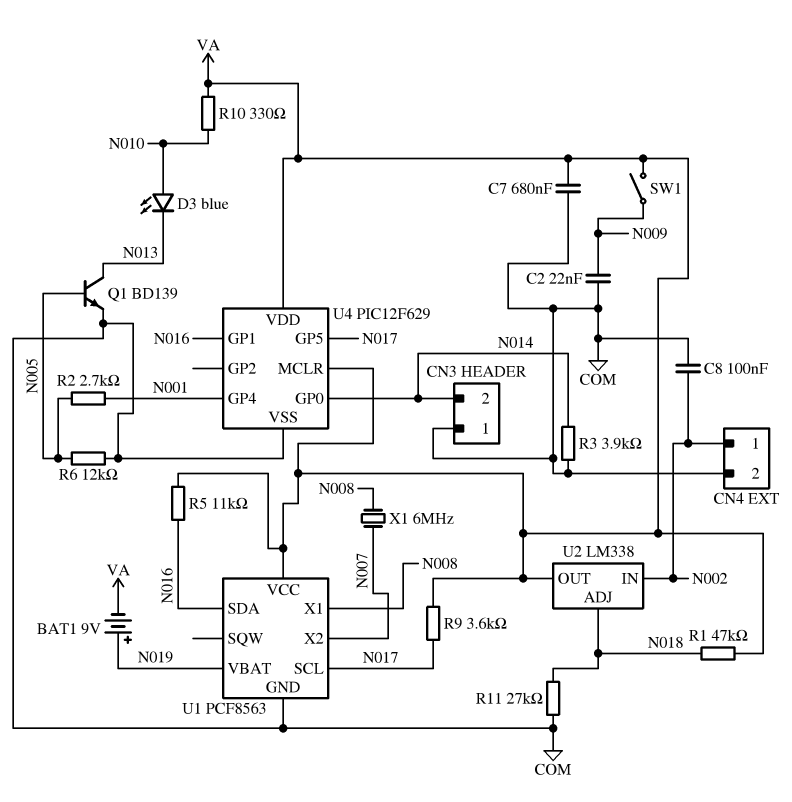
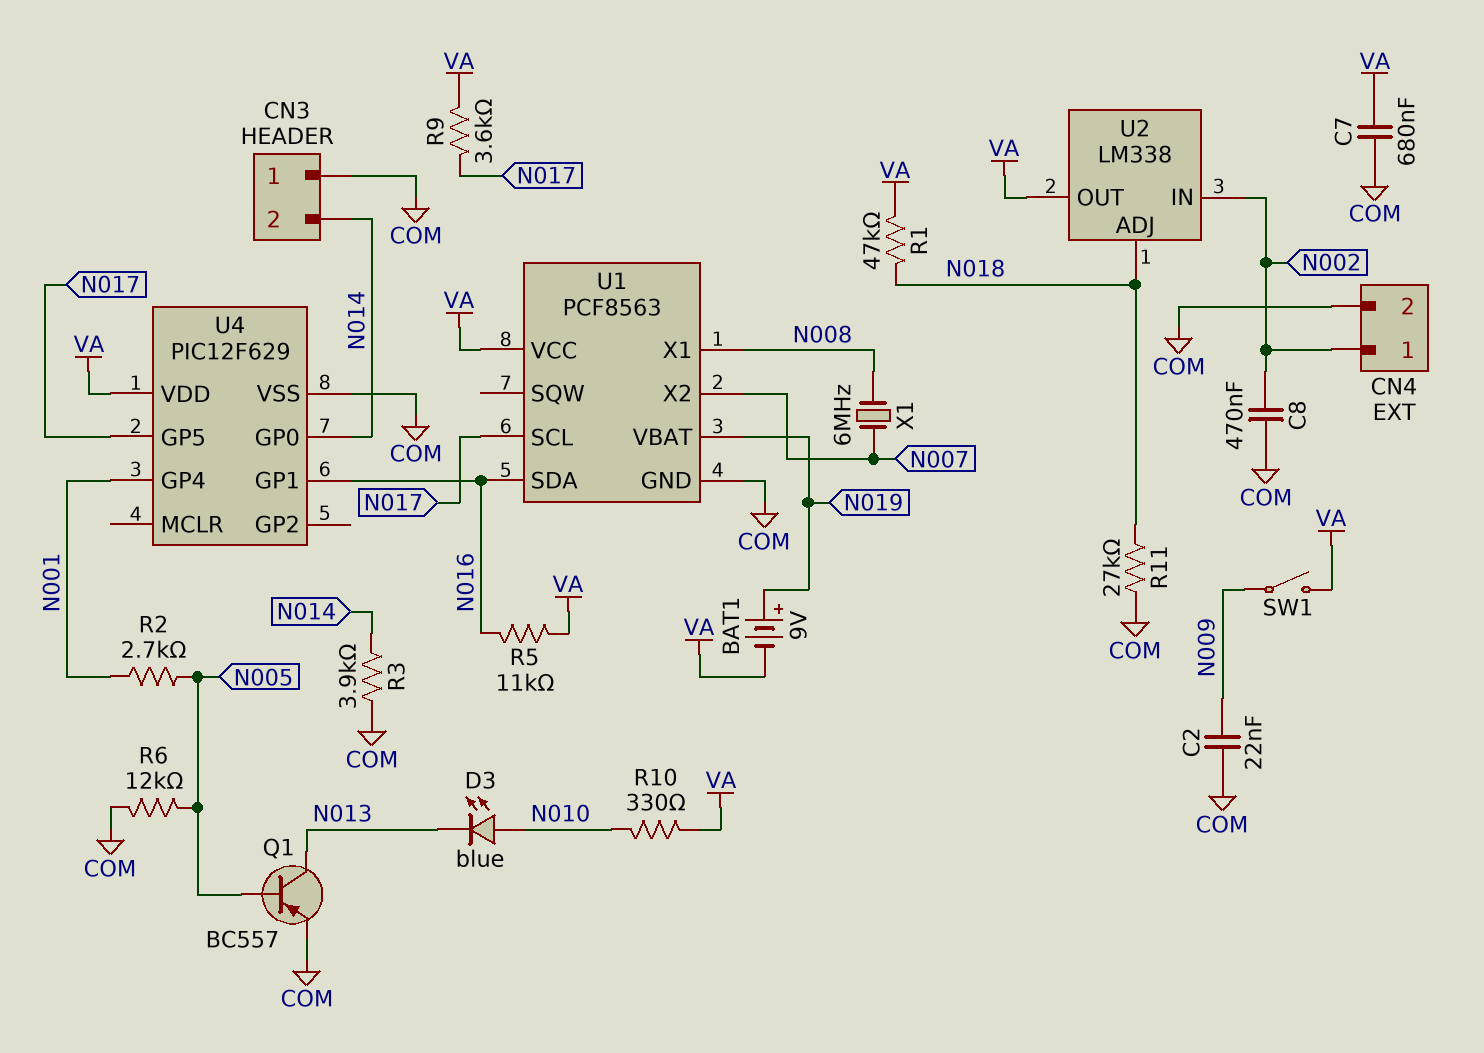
C8: 100nF (COM, N002) -> 470nF (COM, N002)
Q1: NPN BD139 (B N005, C N013, E COM) -> PNP BC557 (B N005, C N013, E COM)
U4 pin MCLR: VA -> none

